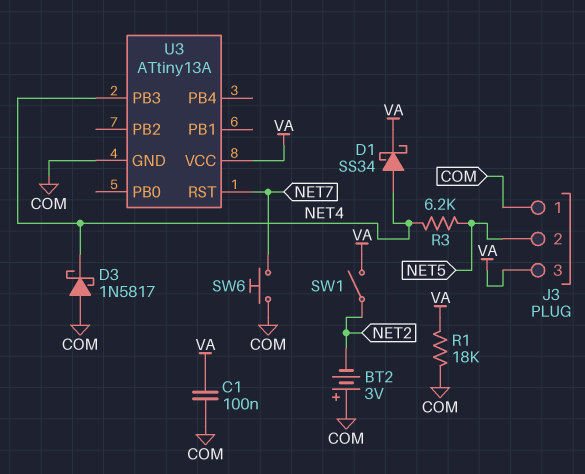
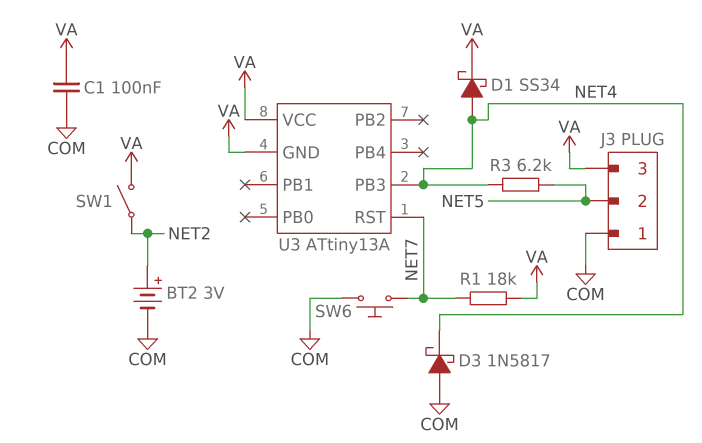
BT2: 3V (plus COM, minus NET2) -> 3V (plus NET2, minus COM)
R1: 18k (COM, VA) -> 18k (NET7, VA)
U3 pin GND: COM -> VA

